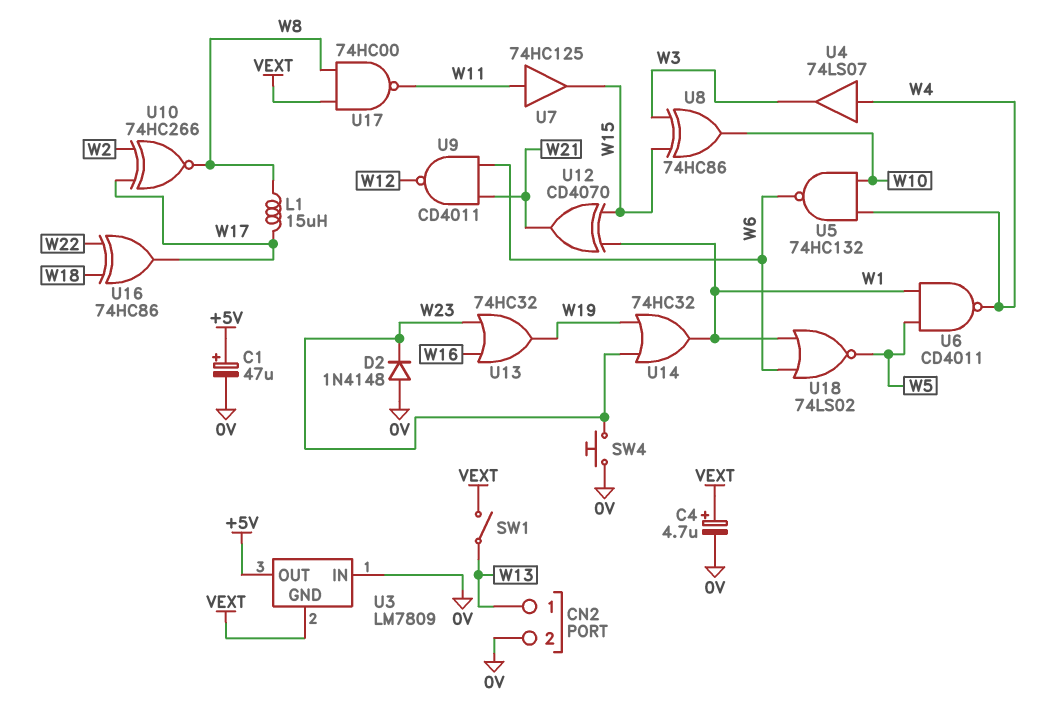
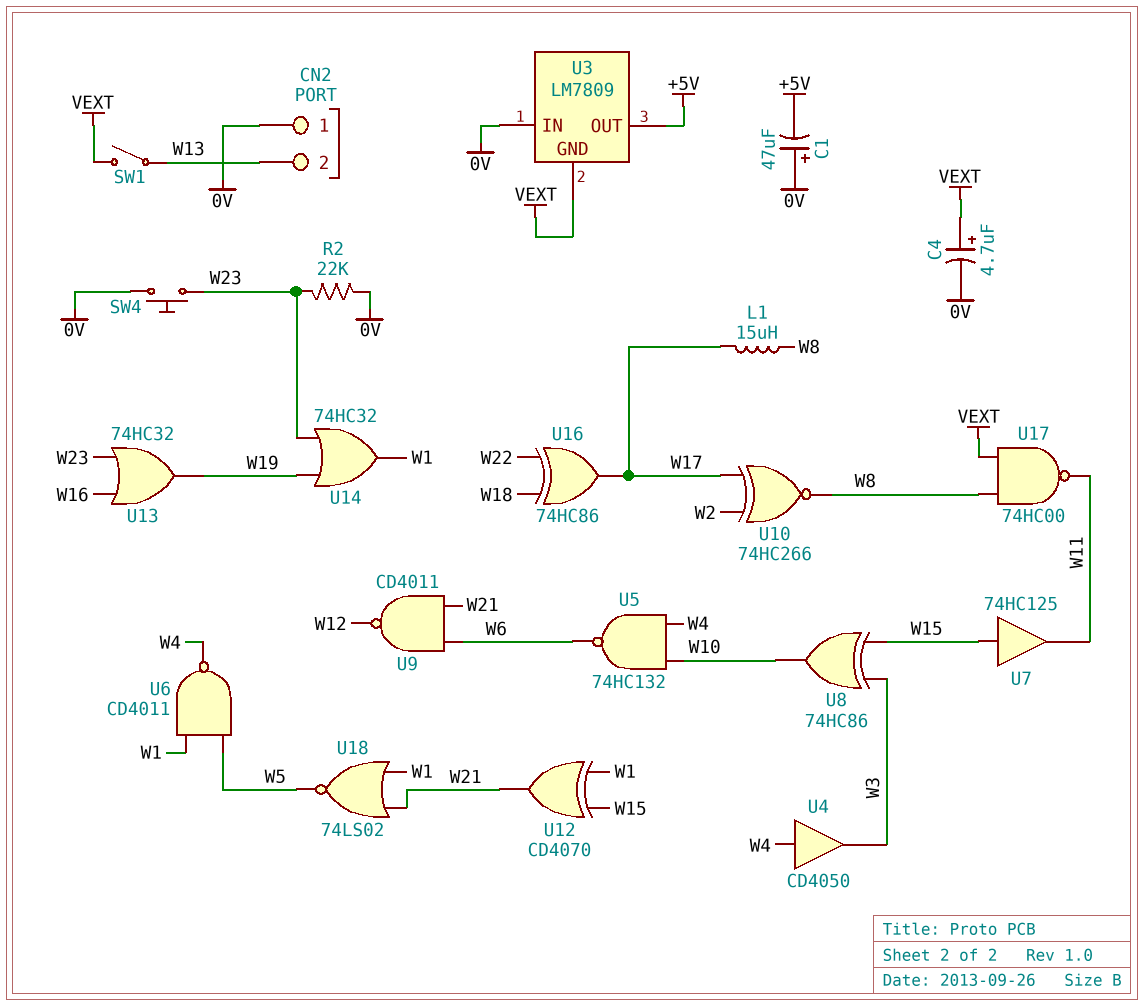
C1: 47uF (plus +5V, minus 0V) -> 47uF (plus 0V, minus +5V)
CN2 pin 1: W13 -> 0V
CN2 pin 2: 0V -> W13
D2: diode 1N4148 (A 0V, K W23) -> none
R2: none -> 22k (0V, W23)
U4: buffer 74LS07 (in W4, out W3) -> buffer CD4050 (in W4, out W3)
U7: buffer 74HC125 (in W11, out W15) -> buffer 74HC125 (in W15, out W11)
U18: NOR 74LS02 (in W1, in W6, out W5) -> NOR 74LS02 (in W1, in W21, out W5)

